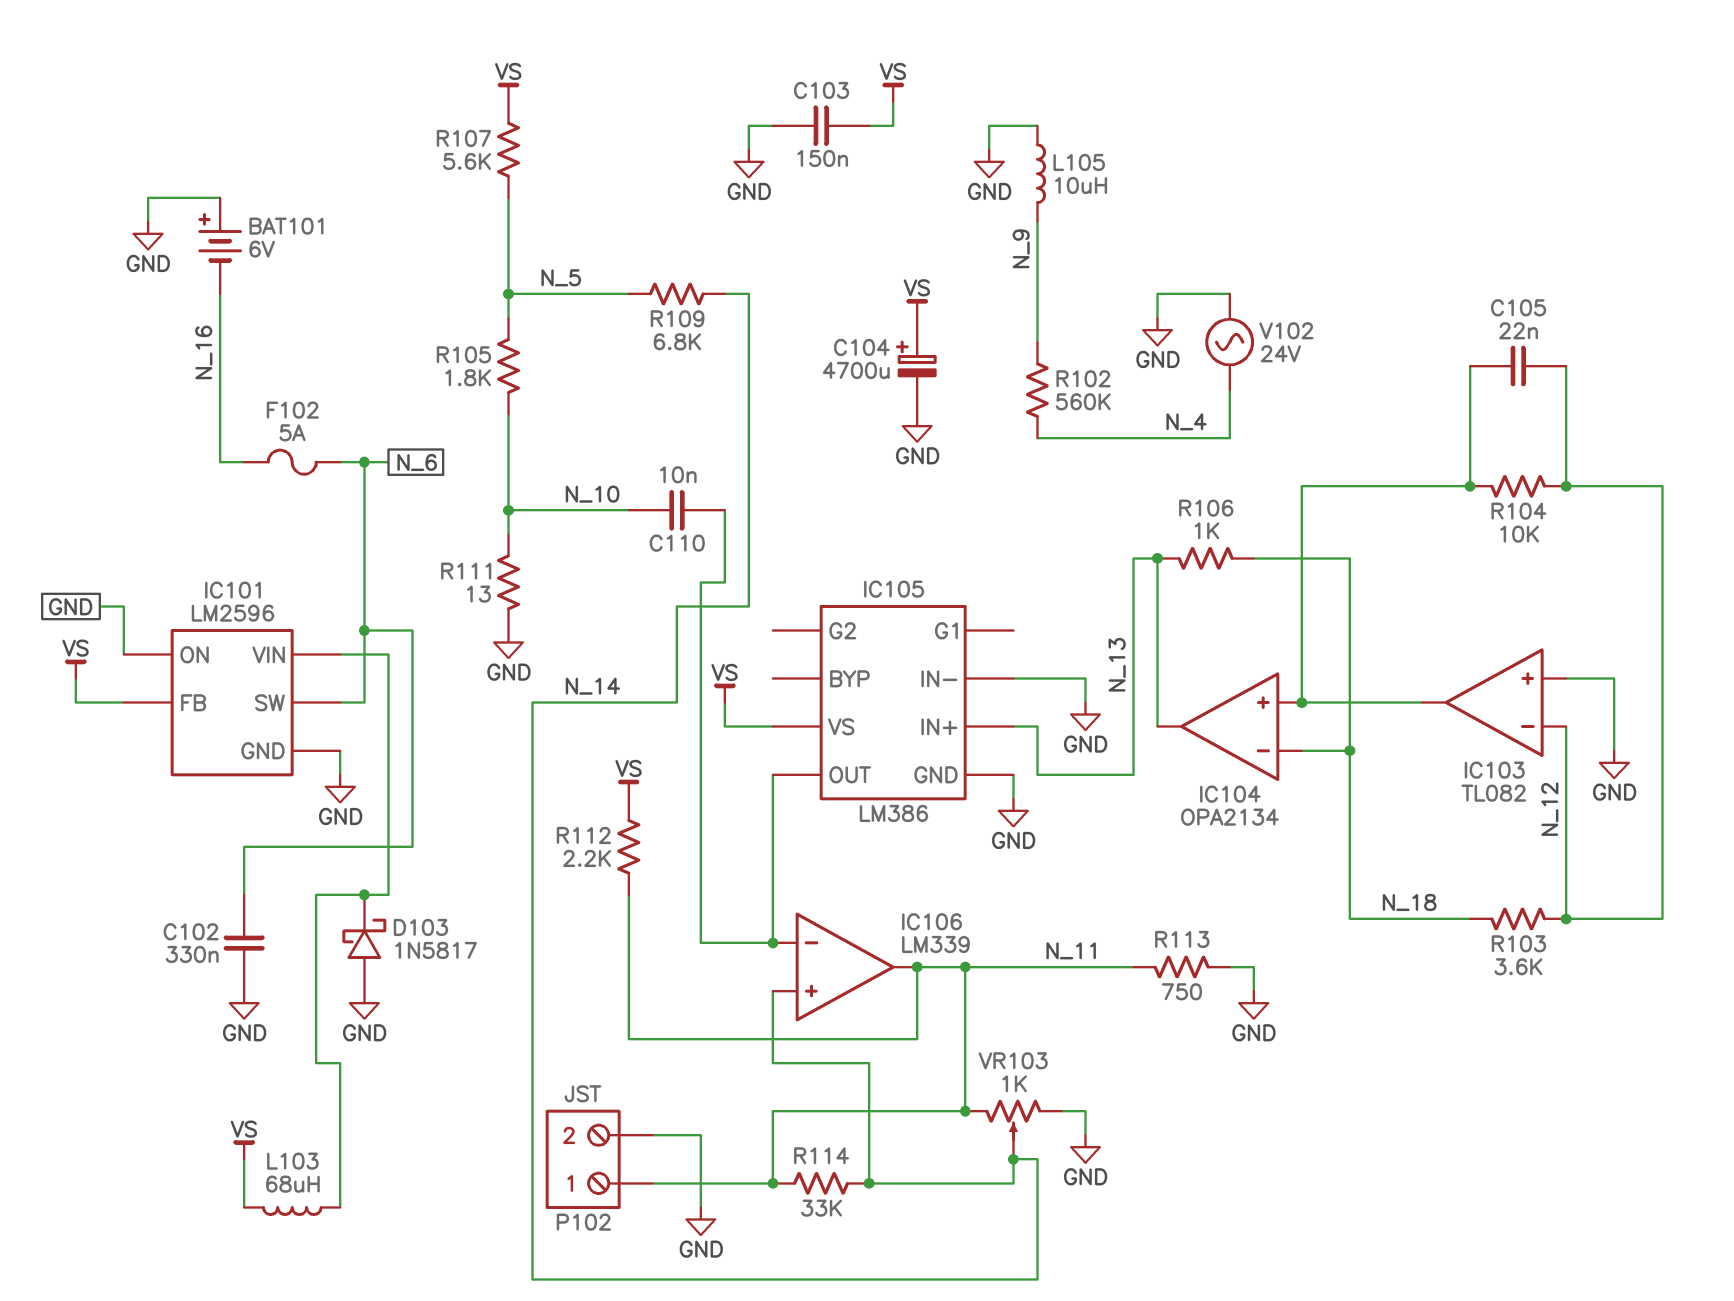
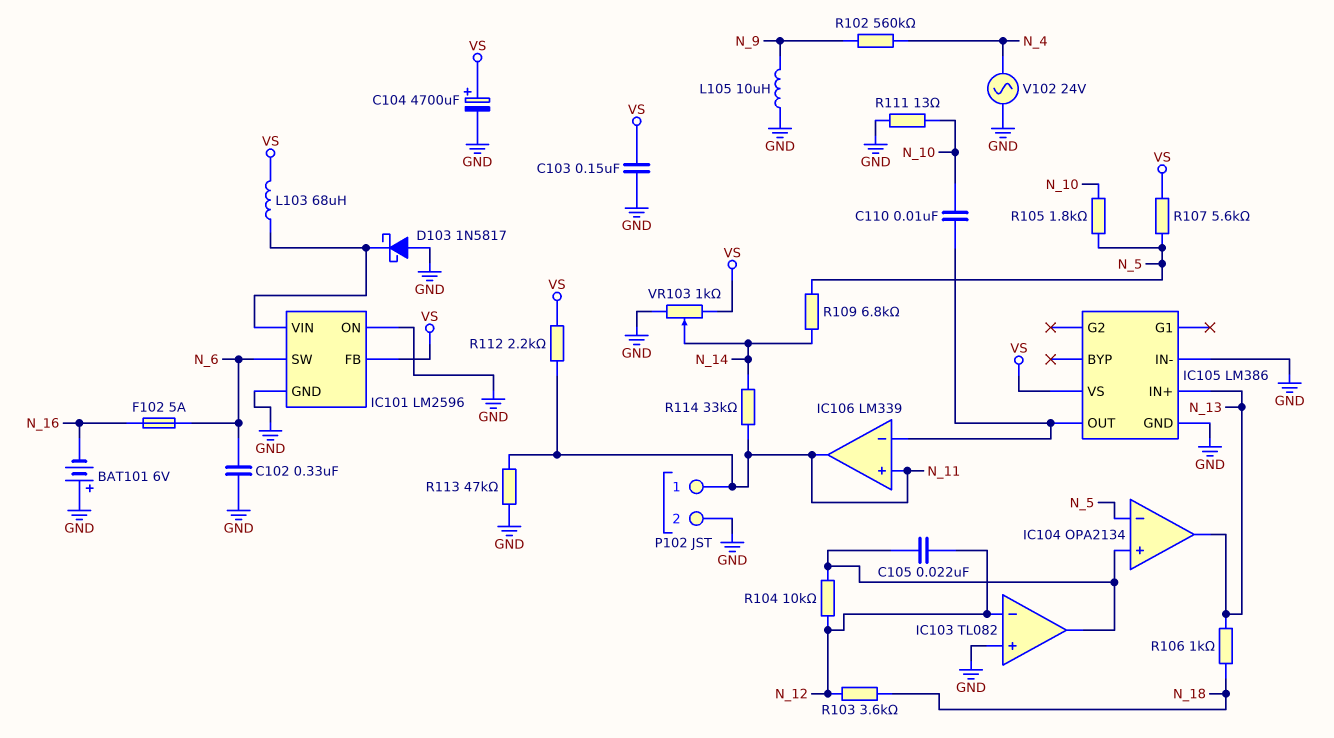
IC104 pin in-: N_18 -> N_5
IC106 pin in+: N_14 -> N_11
R113: 750 (GND, N_11) -> 47k (GND, N_11)
VR103: 1k (GND, N_11, wiper N_14) -> 1k (GND, VS, wiper N_14)

